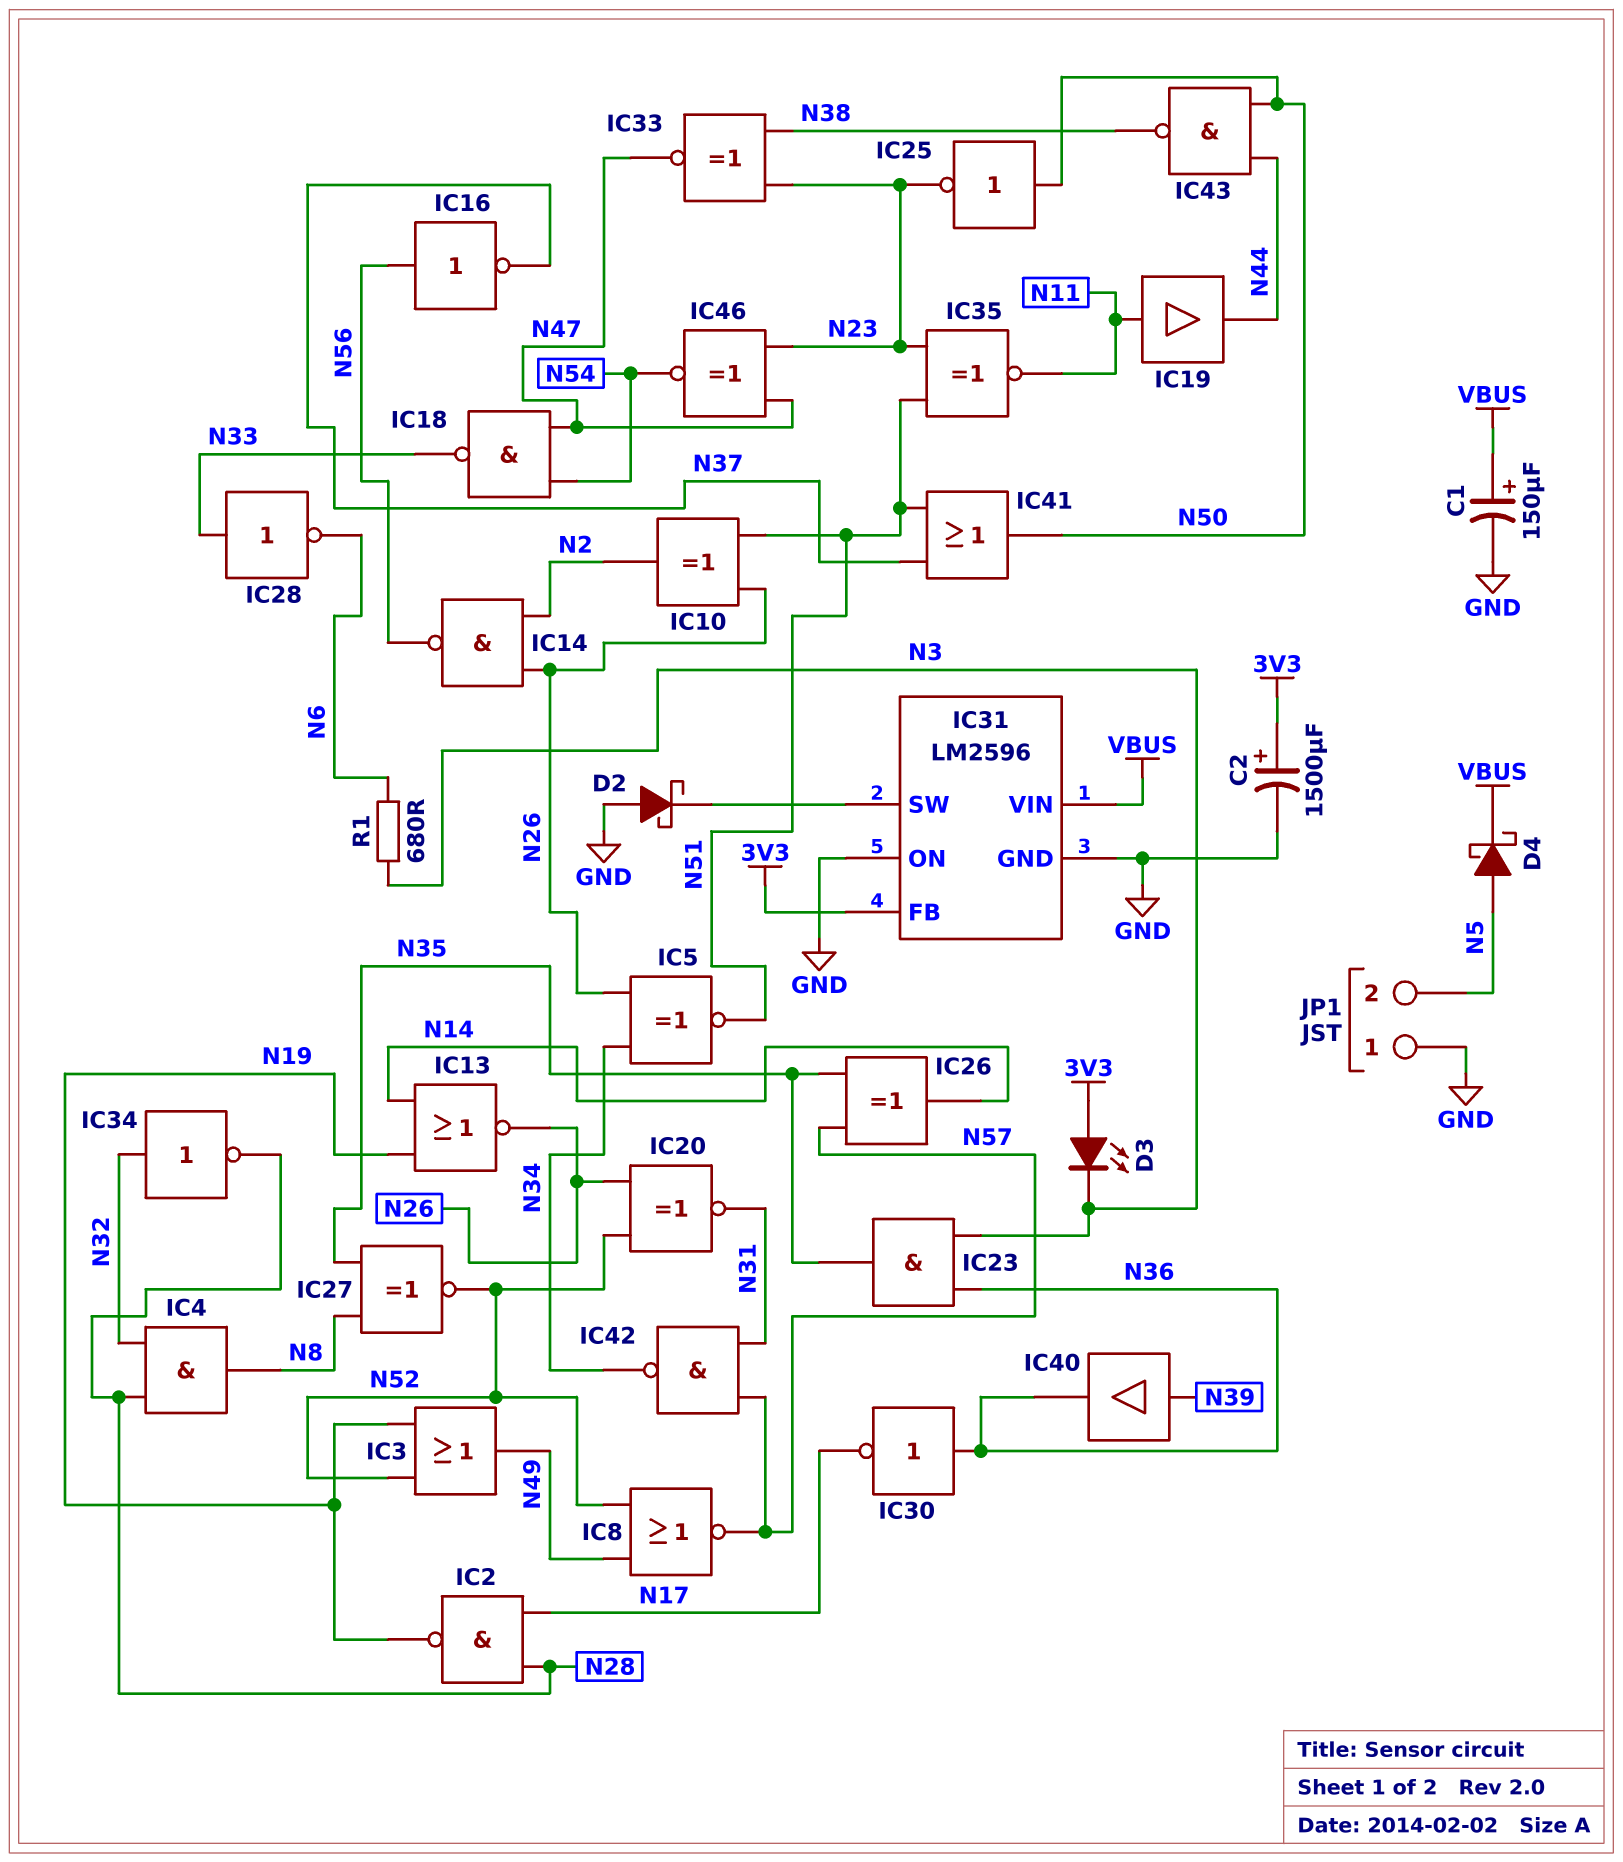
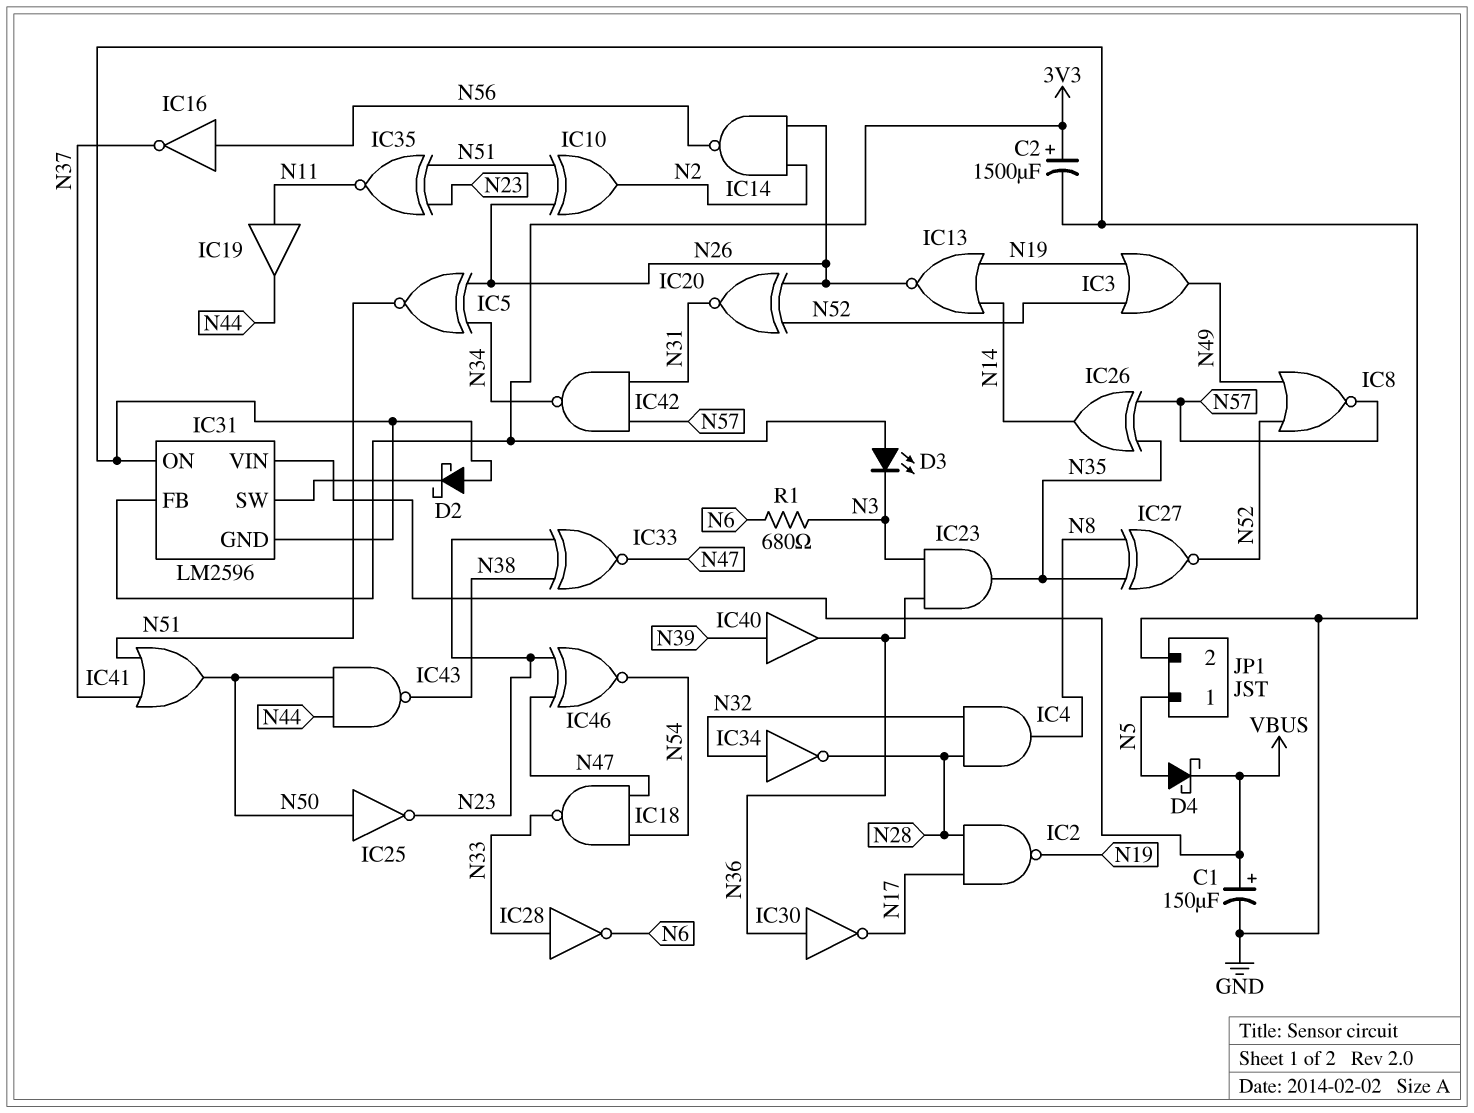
JP1 pin 1: GND -> N5
JP1 pin 2: N5 -> GND

